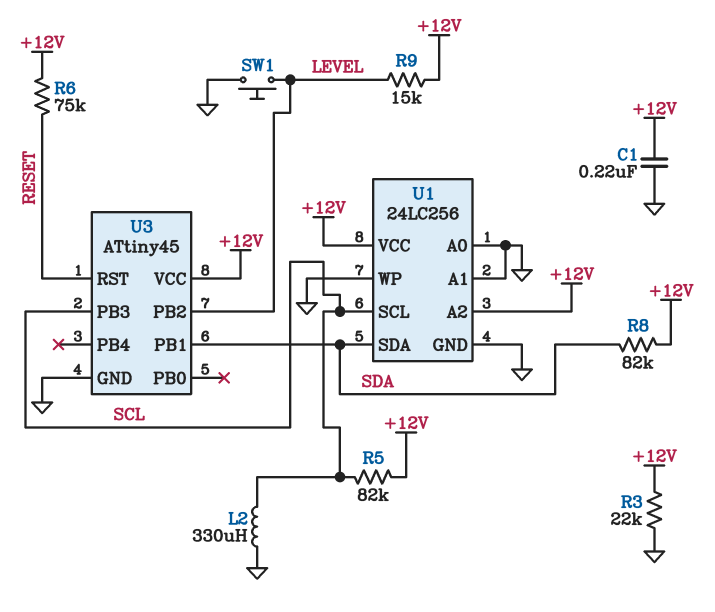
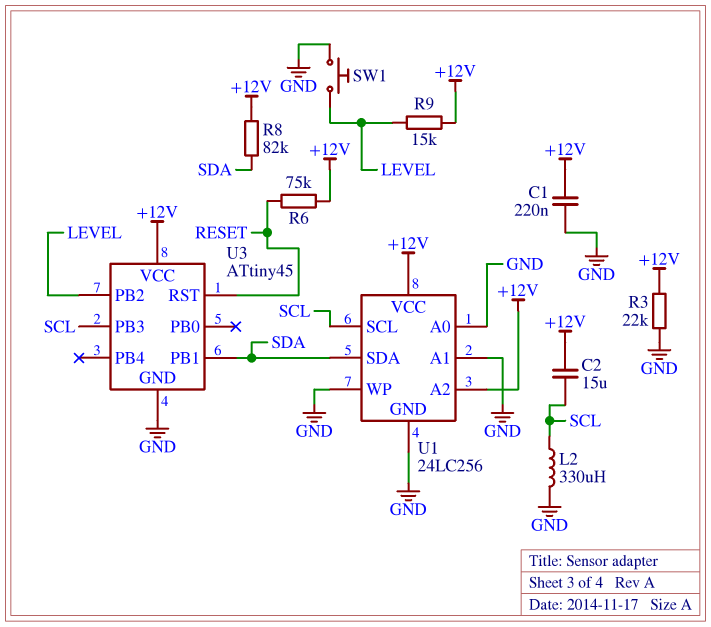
C2: none -> 15uF (+12V, SCL)
R5: 82k (+12V, SCL) -> none

